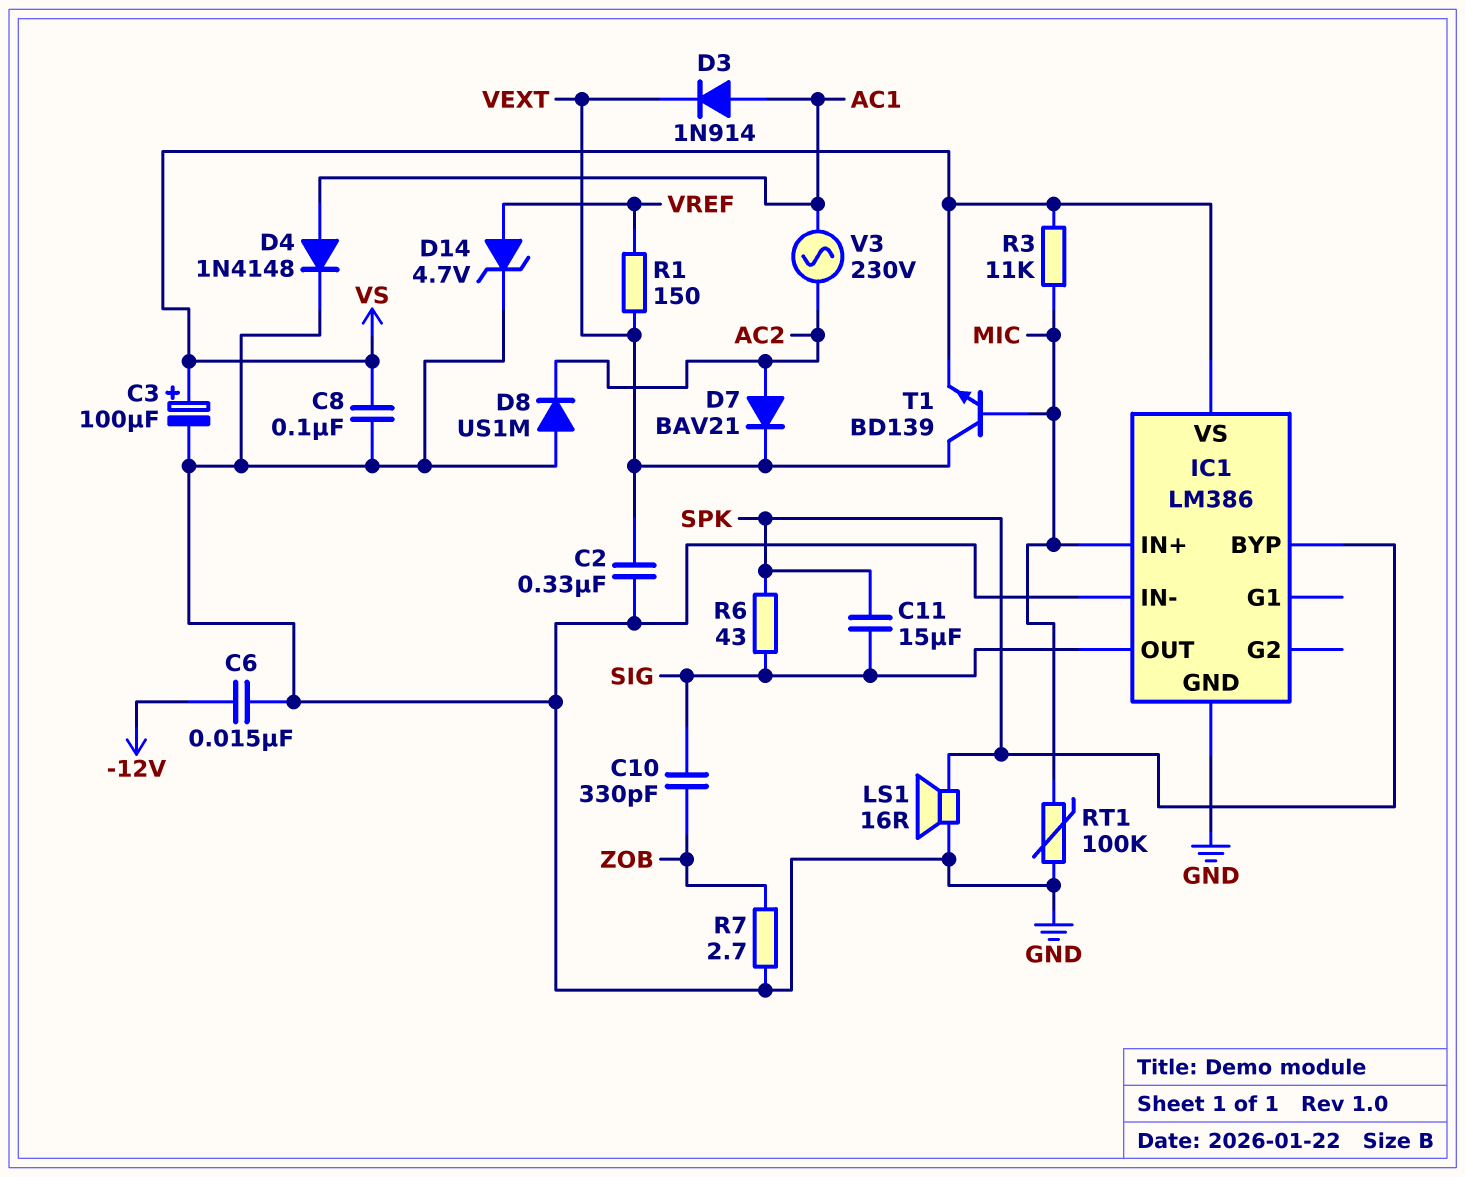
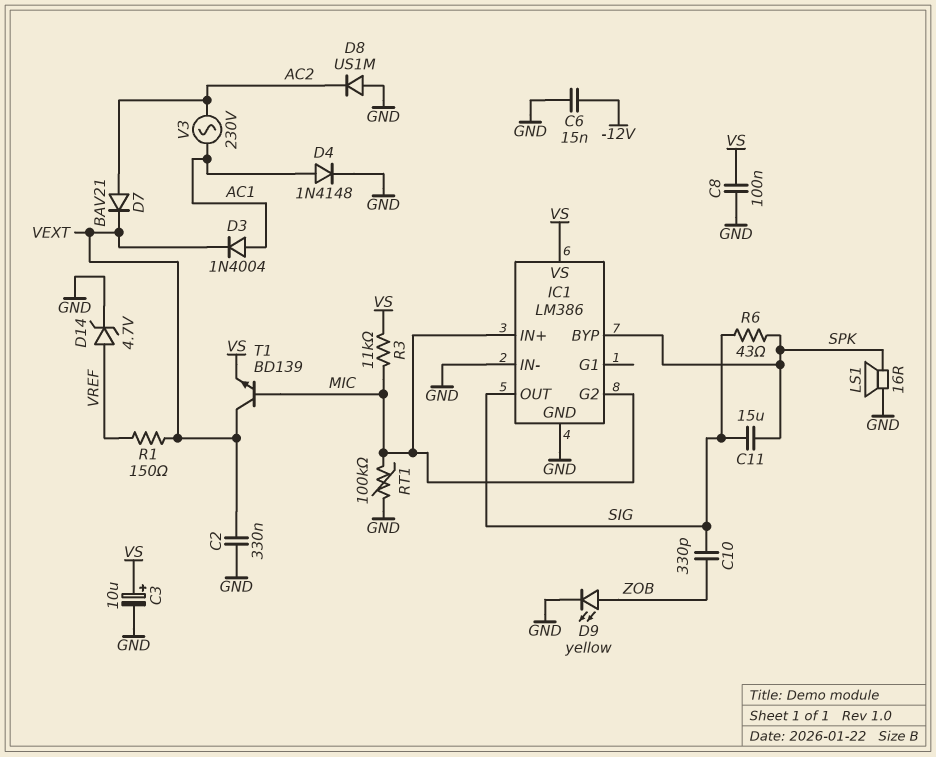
C3: 100uF (plus VS, minus GND) -> 10uF (plus VS, minus GND)
D3: diode 1N914 (A AC1, K VEXT) -> diode 1N4004 (A AC1, K VEXT)
D9: none -> LED yellow (A ZOB, K GND)
IC1 pin G2: none -> MIC
R7: 2.7 (GND, ZOB) -> none

